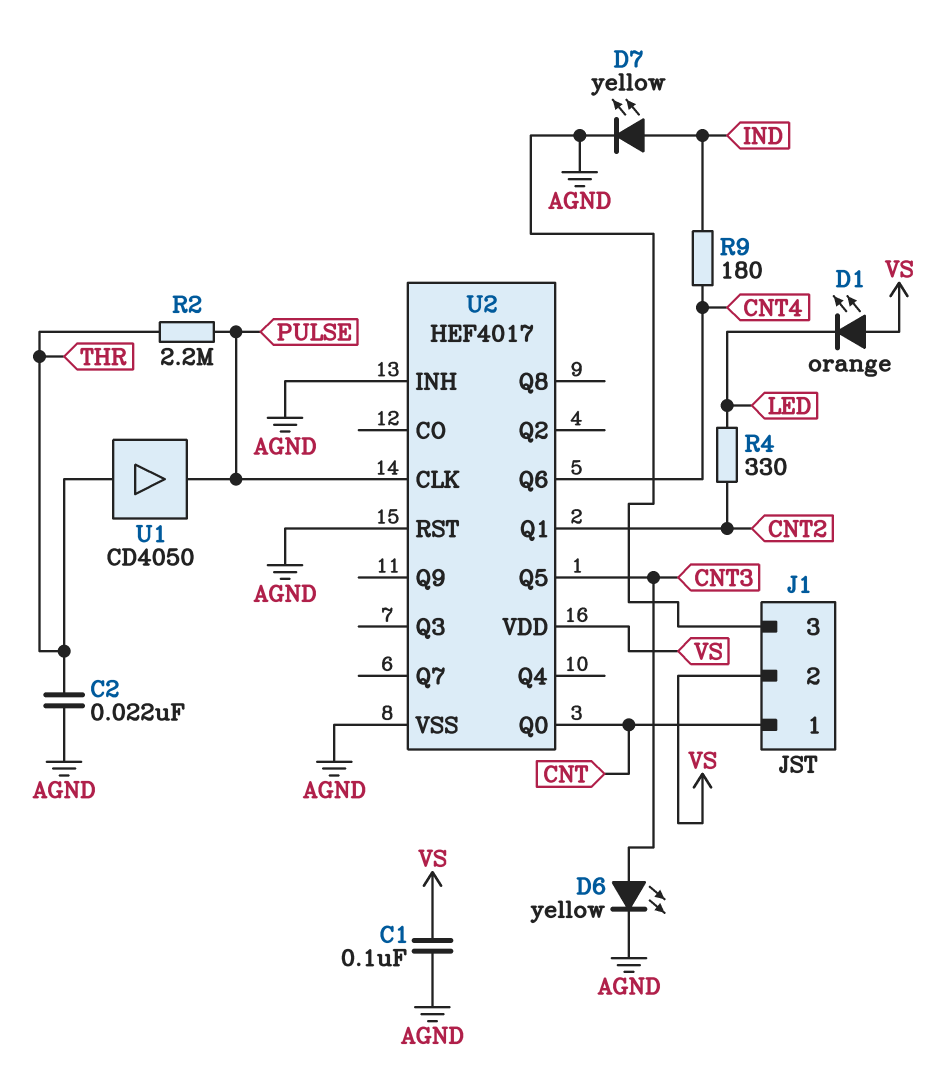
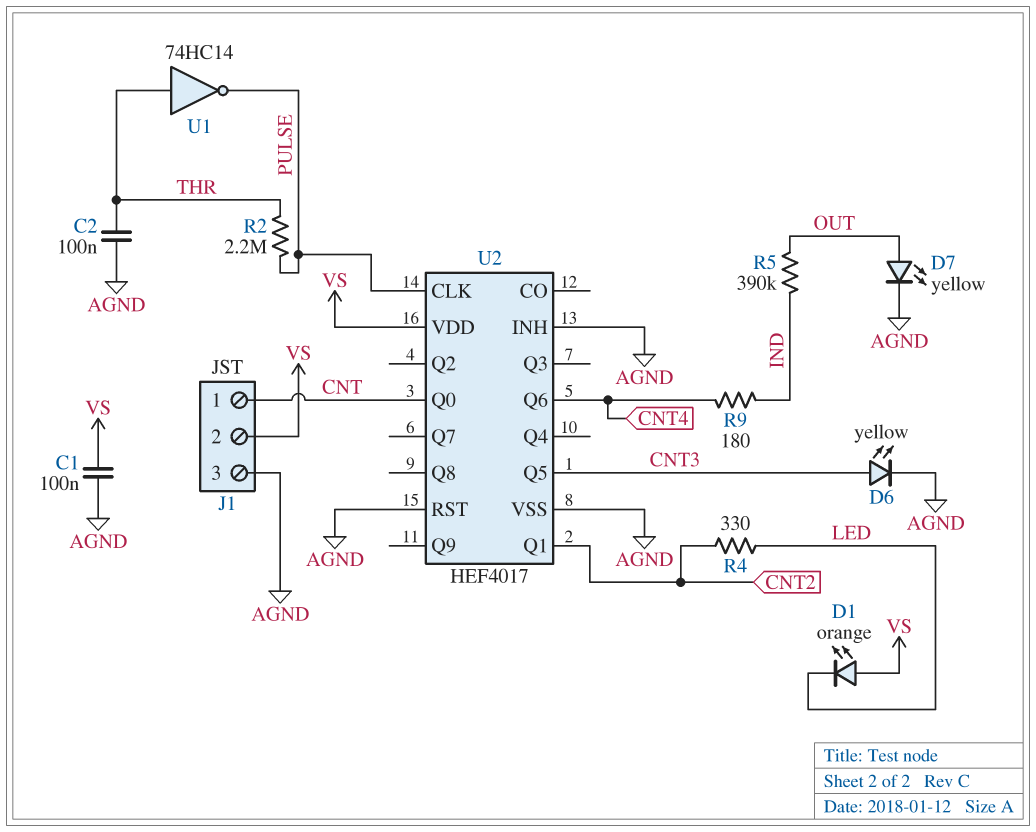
C2: 22nF (AGND, THR) -> 100nF (AGND, THR)
D7: LED yellow (A IND, K AGND) -> LED yellow (A OUT, K AGND)
R5: none -> 390k (IND, OUT)
U1: buffer CD4050 (in THR, out PULSE) -> NOT 74HC14 (in THR, out PULSE)

